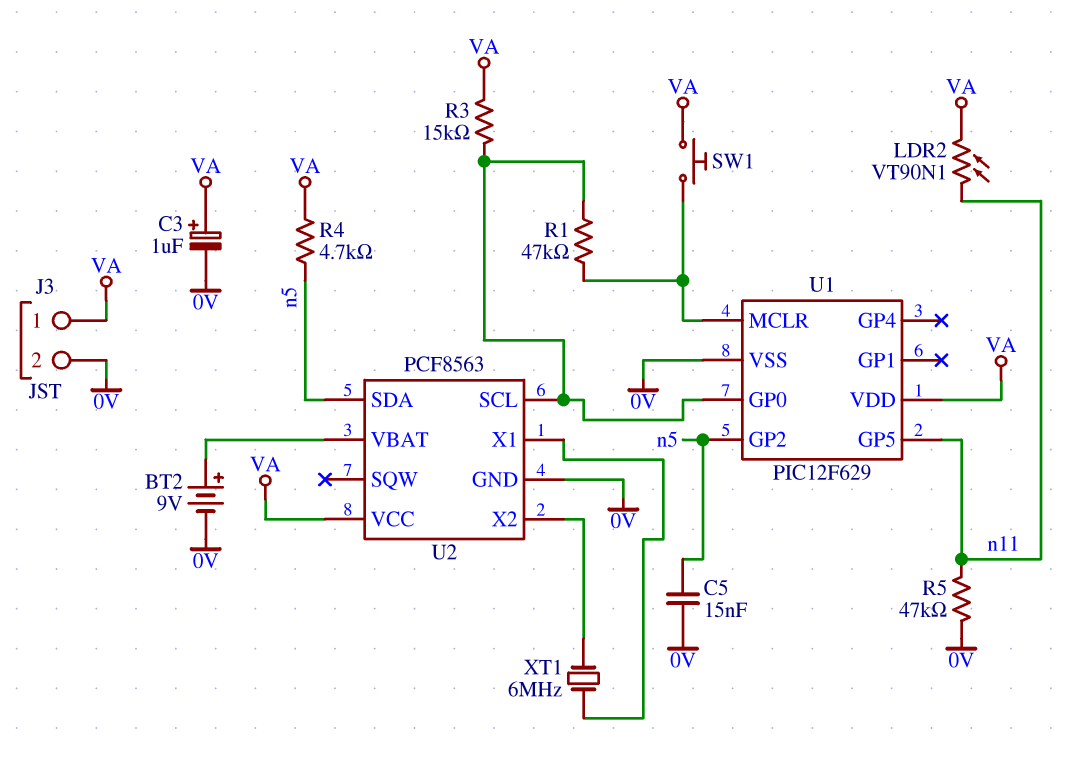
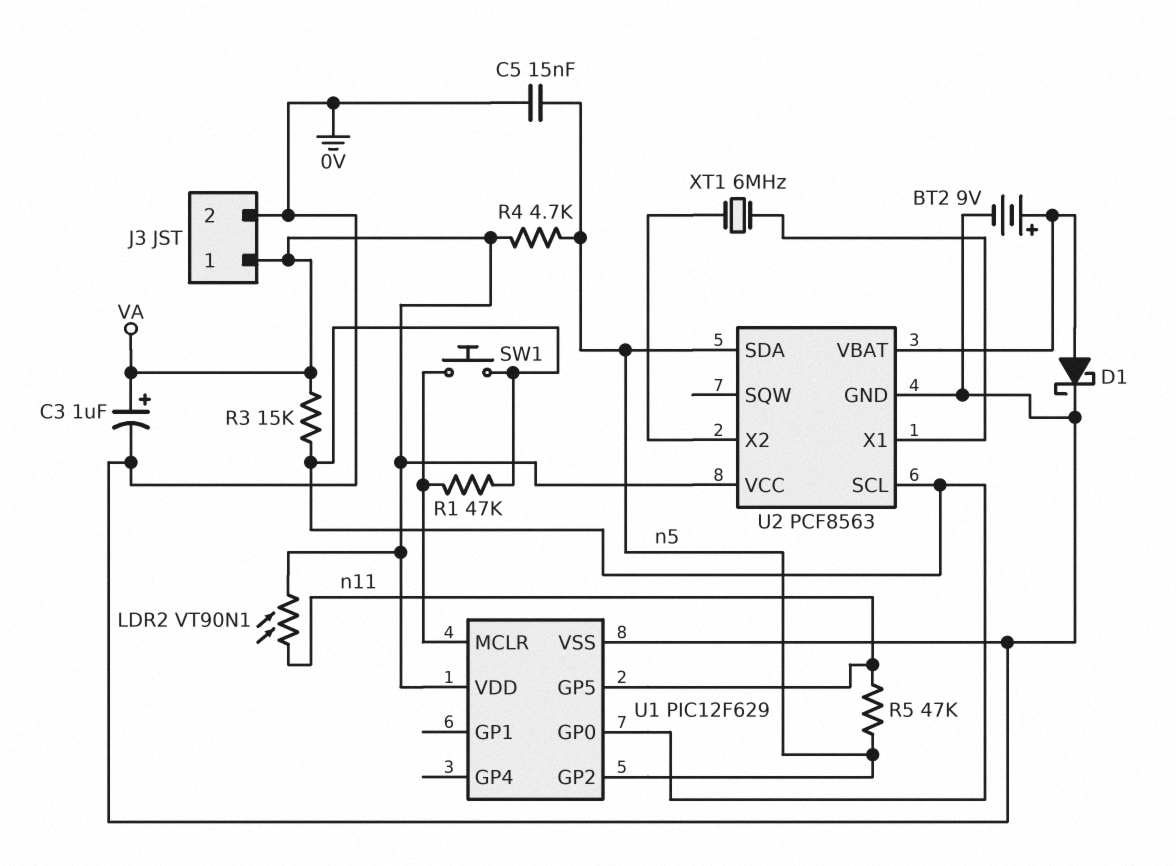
D1: none -> schottky (A U2/VBAT, K 0V)
R5: 47k (0V, n11) -> 47k (n5, n11)
SW1: button (U1/MCLR, VA) -> button (U1/GP0, U1/MCLR)

